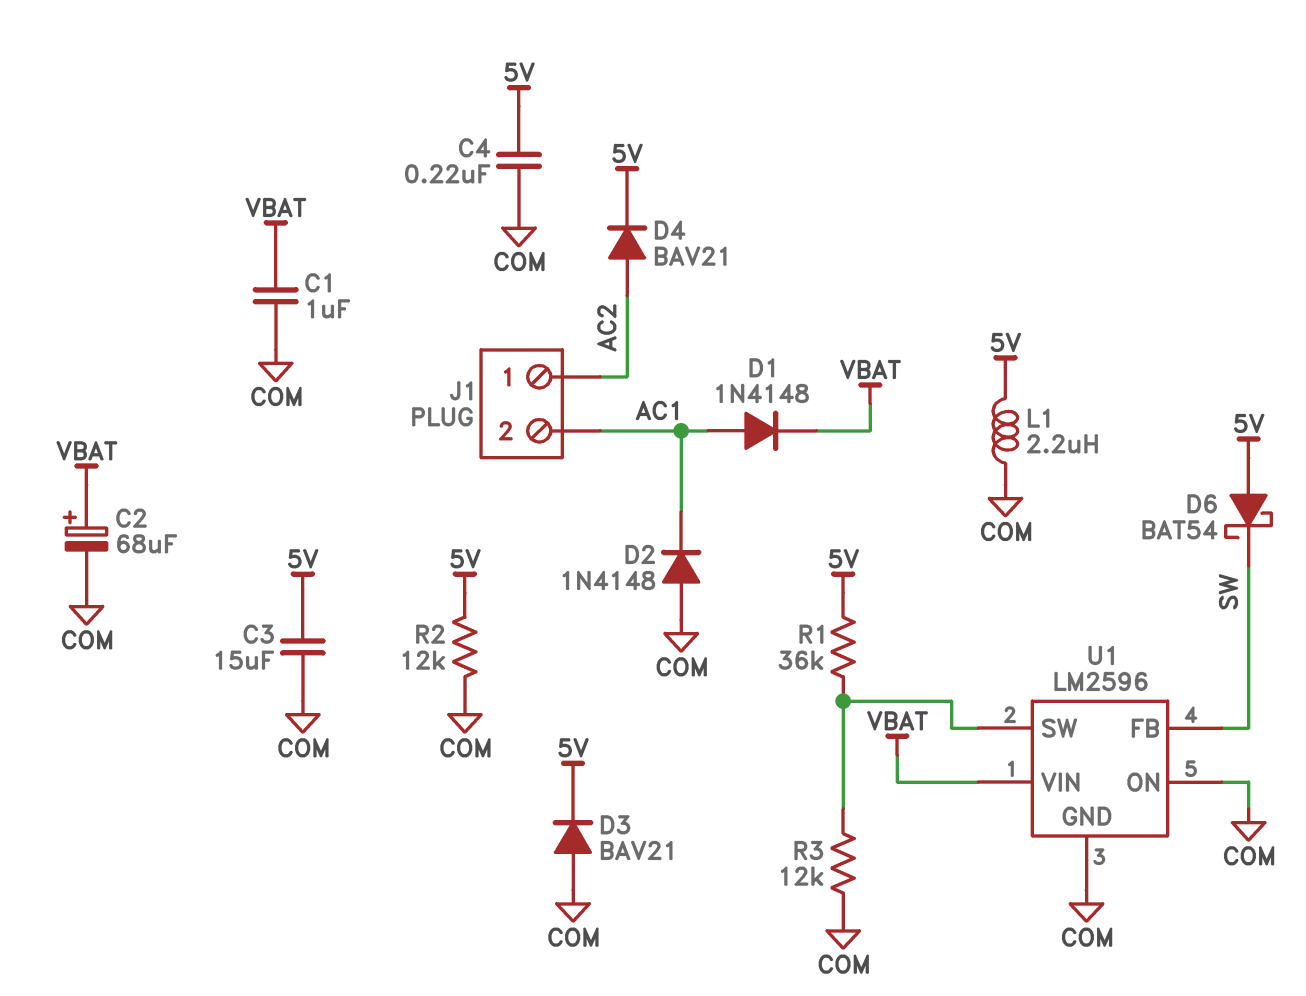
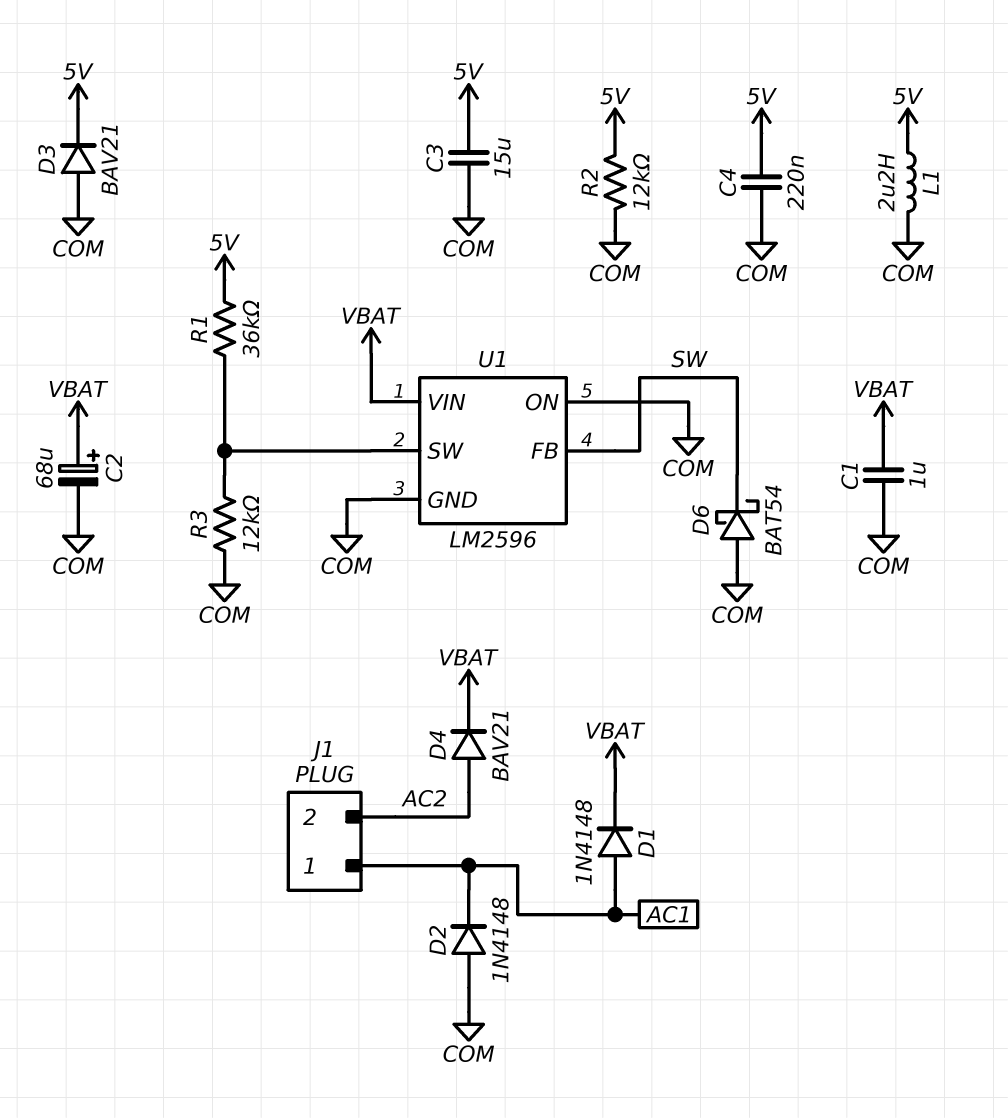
D4: diode BAV21 (A AC2, K 5V) -> diode BAV21 (A AC2, K VBAT)
D6: schottky BAT54 (A 5V, K SW) -> schottky BAT54 (A COM, K SW)
J1 pin 1: AC2 -> AC1
J1 pin 2: AC1 -> AC2

